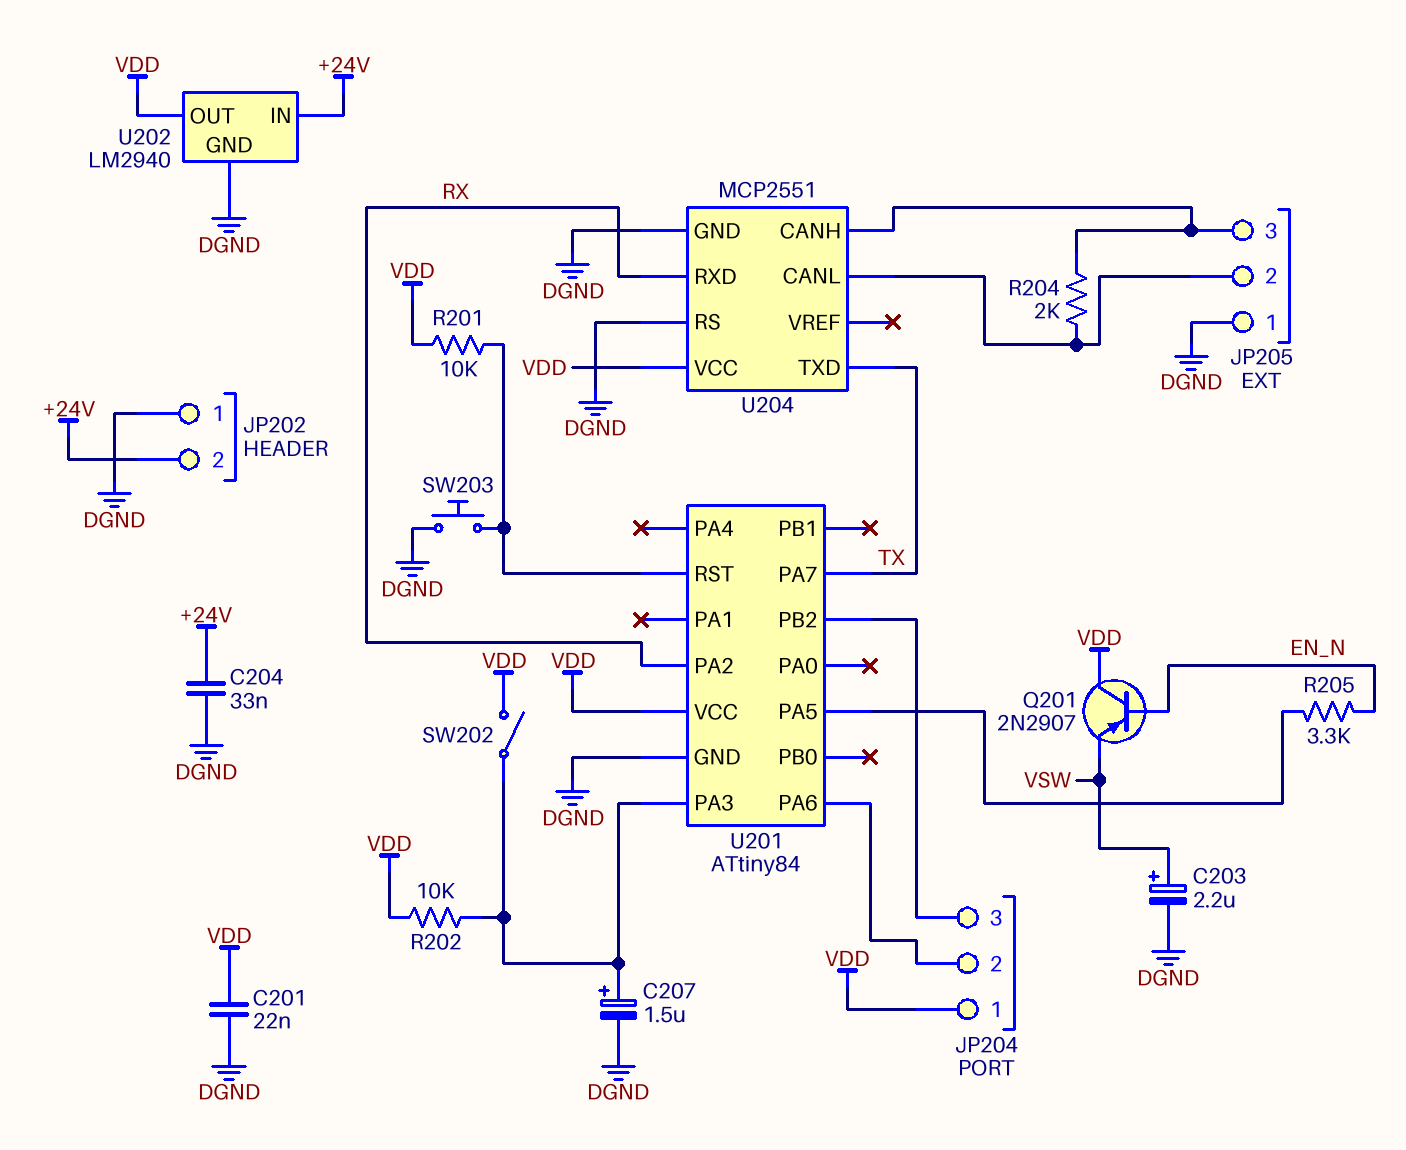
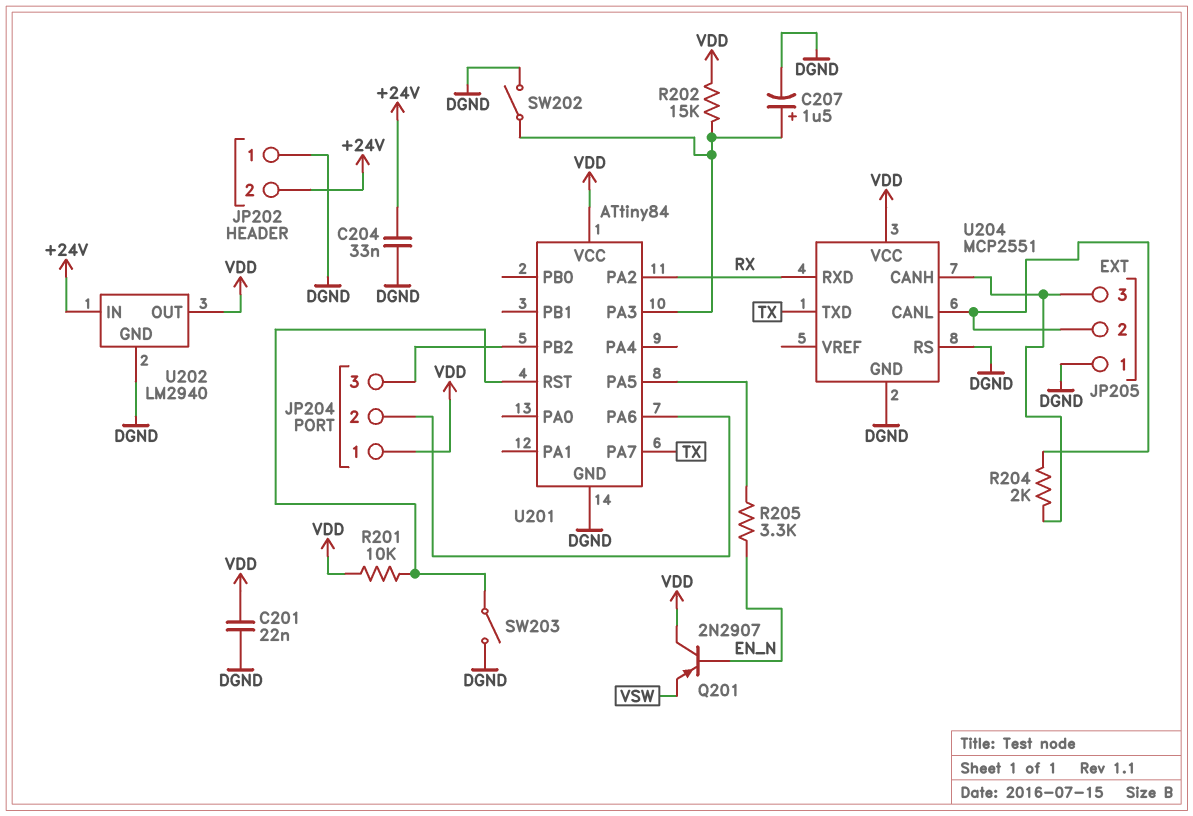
C203: 2.2uF (plus VSW, minus DGND) -> none
R202: 10k (U201/PA3, VDD) -> 15k (U201/PA3, VDD)
SW202: switch (U201/PA3, VDD) -> switch (DGND, U201/PA3)
SW203: button (DGND, U201/RST) -> switch (DGND, U201/RST)

